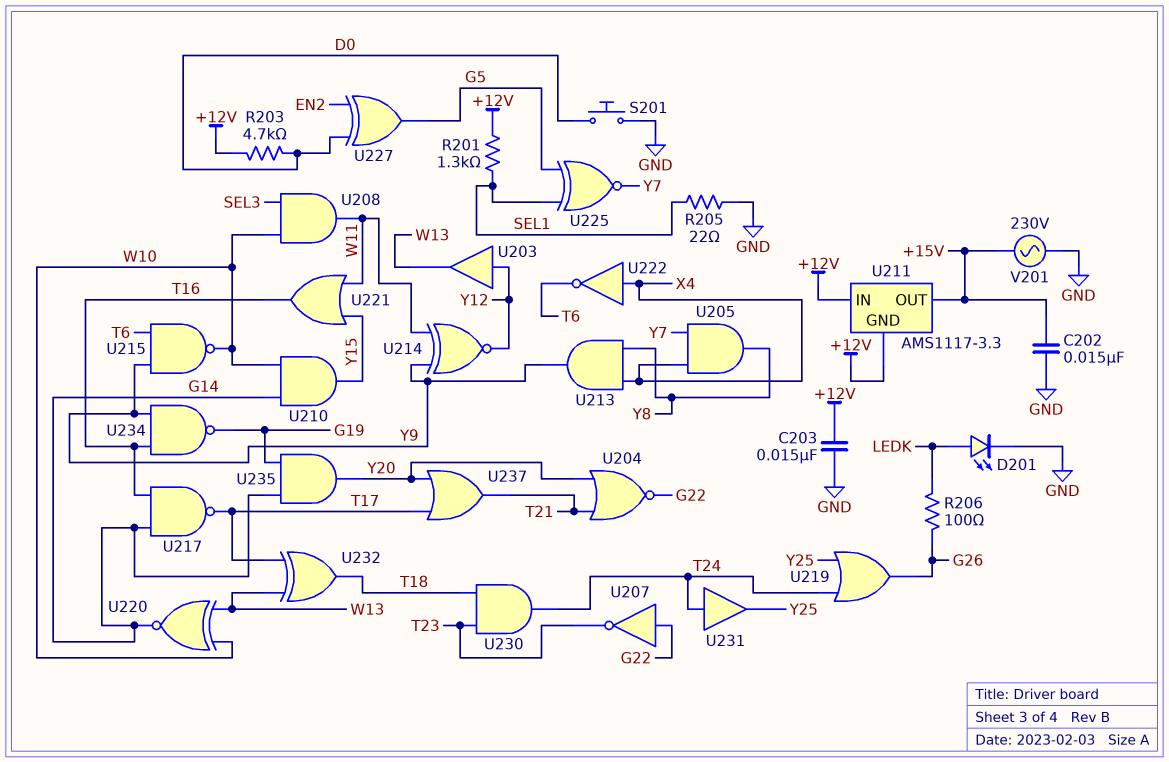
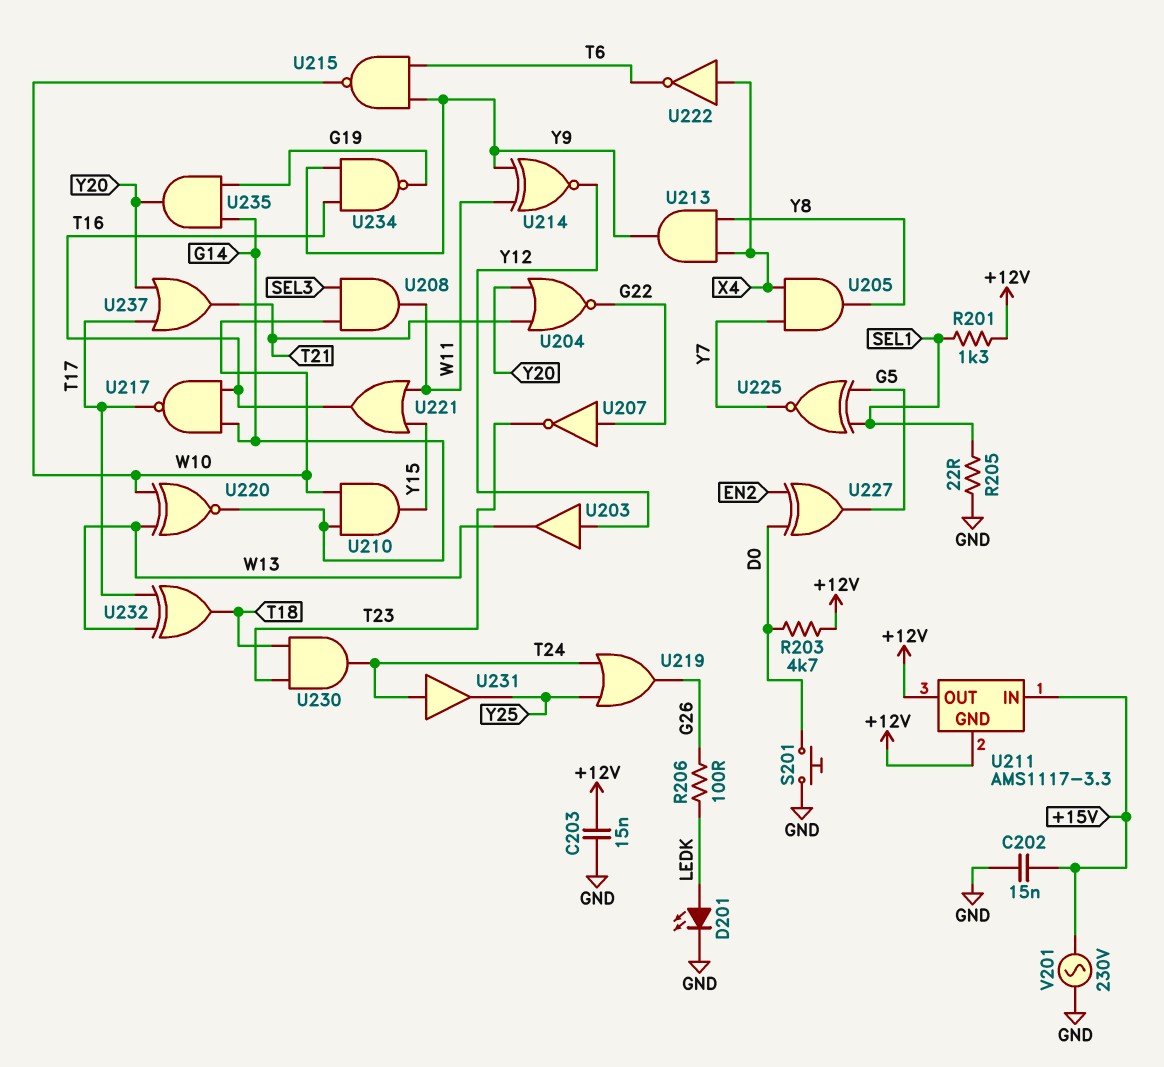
U211 pin IN: +12V -> +15V
U211 pin OUT: +15V -> +12V

